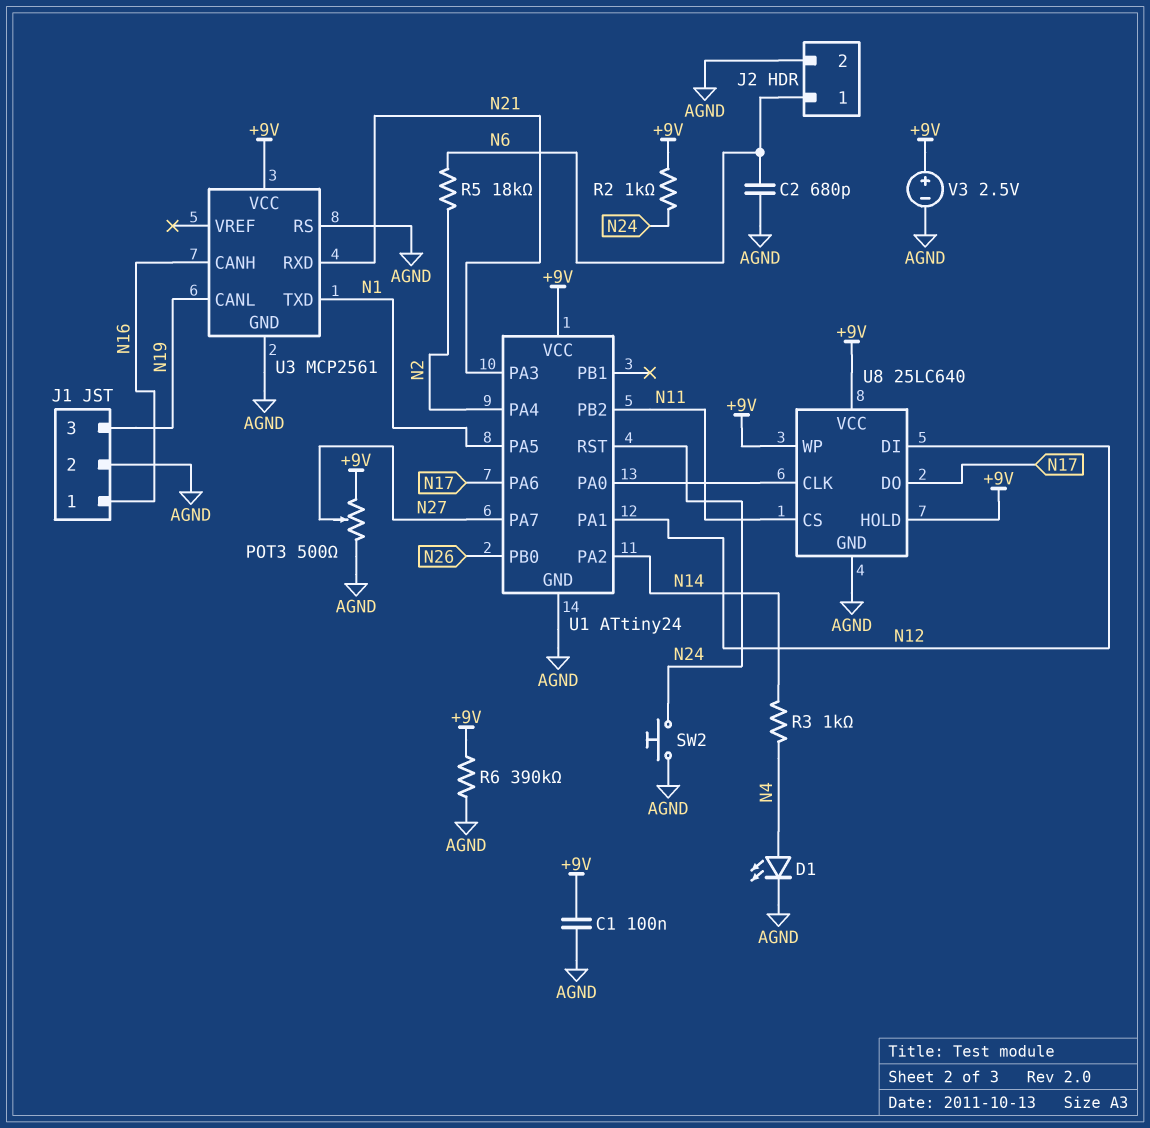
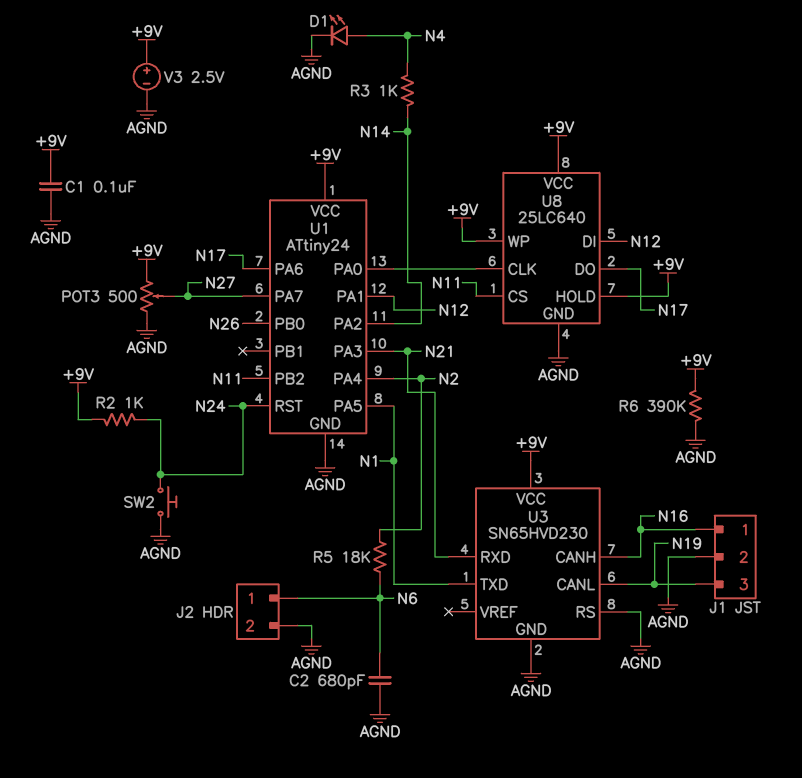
U3: MCP2561 -> SN65HVD230

